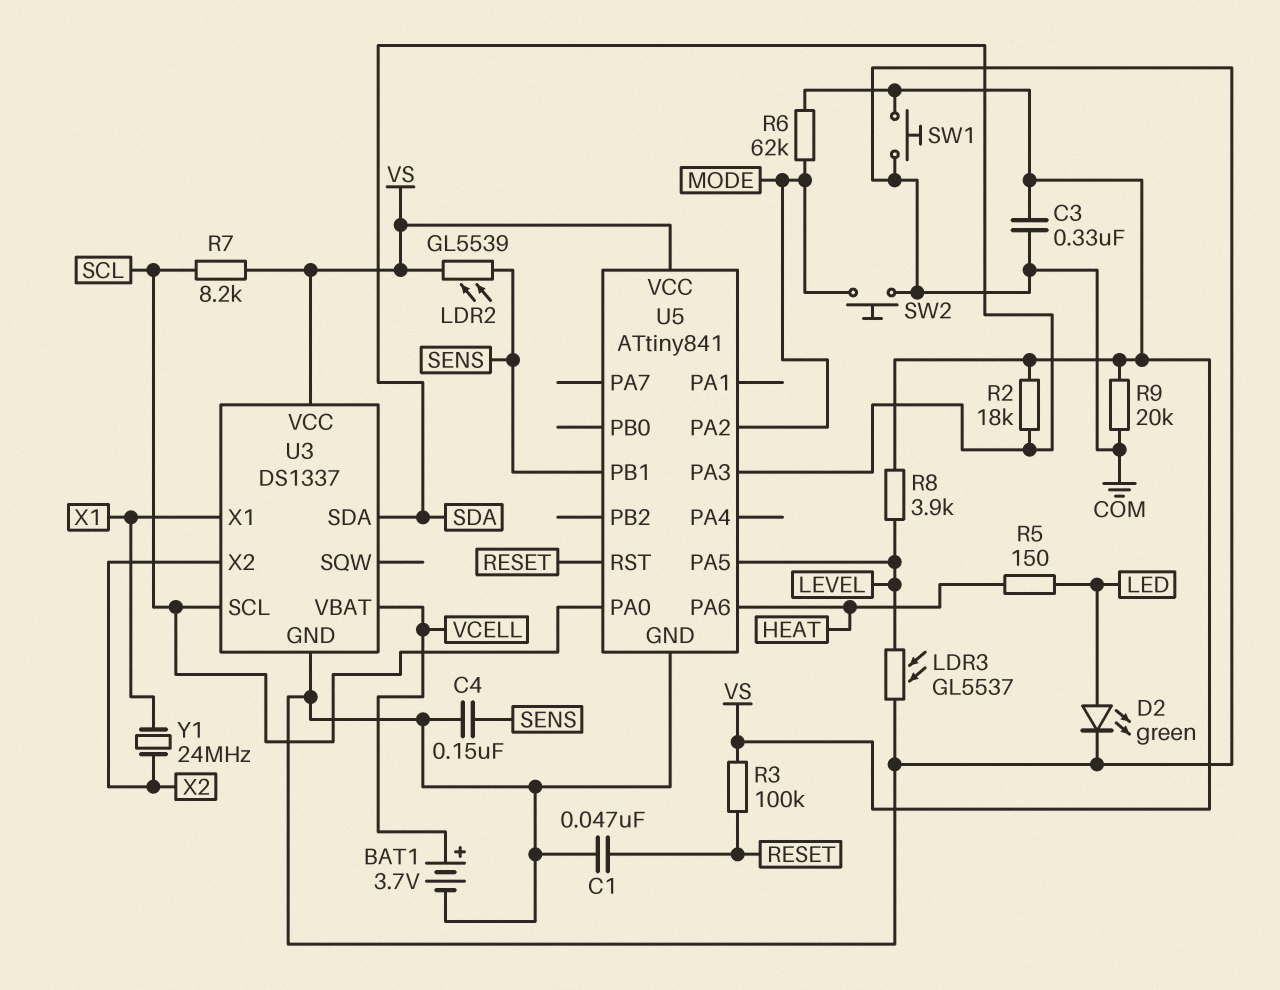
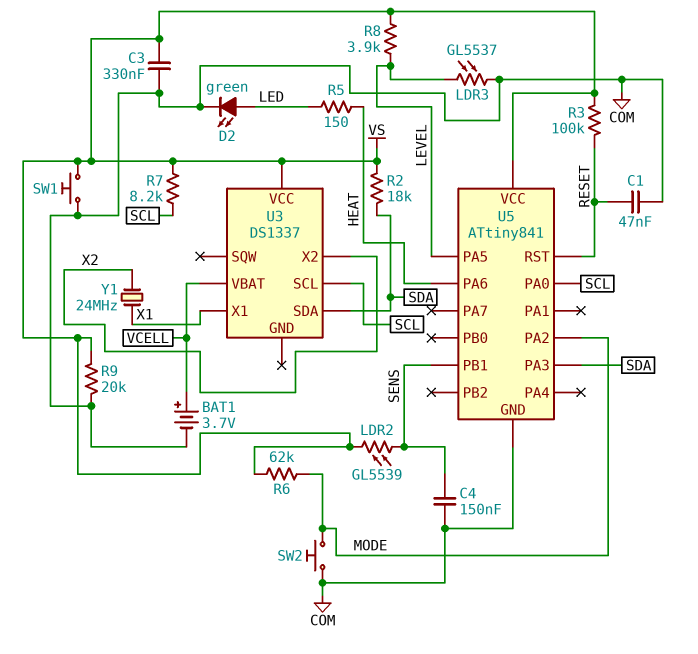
U3 pin GND: COM -> none

